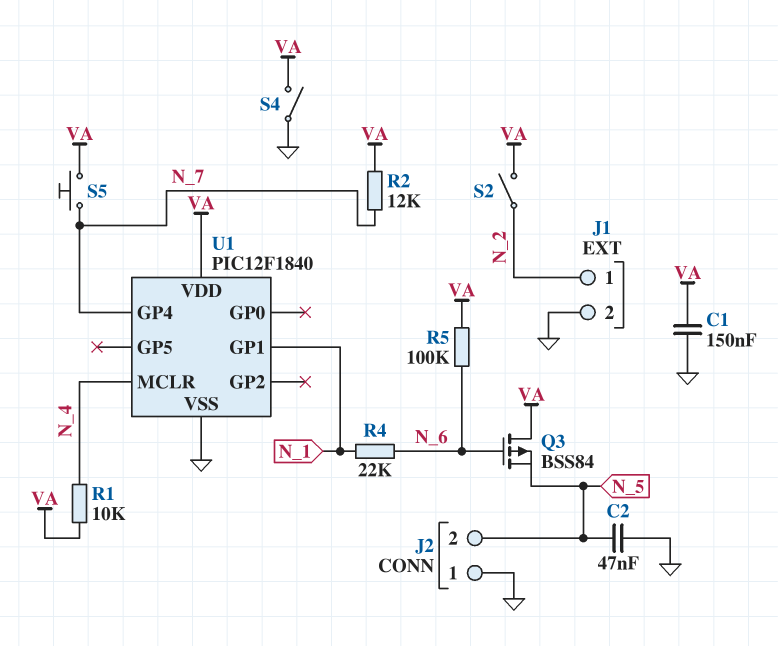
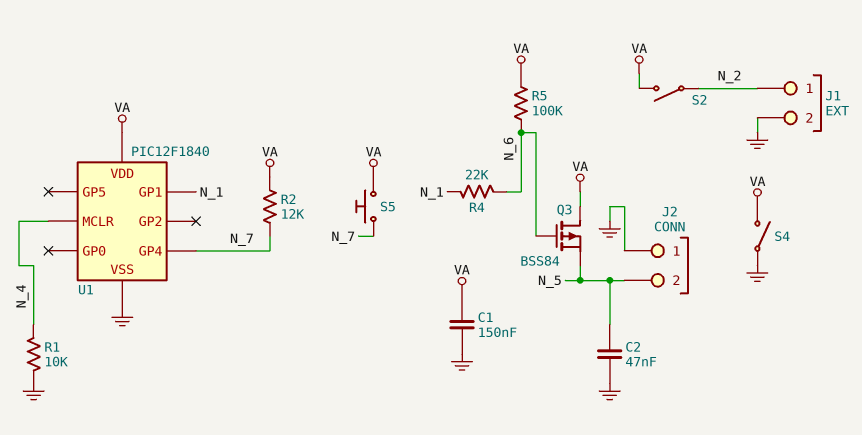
R1: 10k (N_4, VA) -> 10k (GND, N_4)

